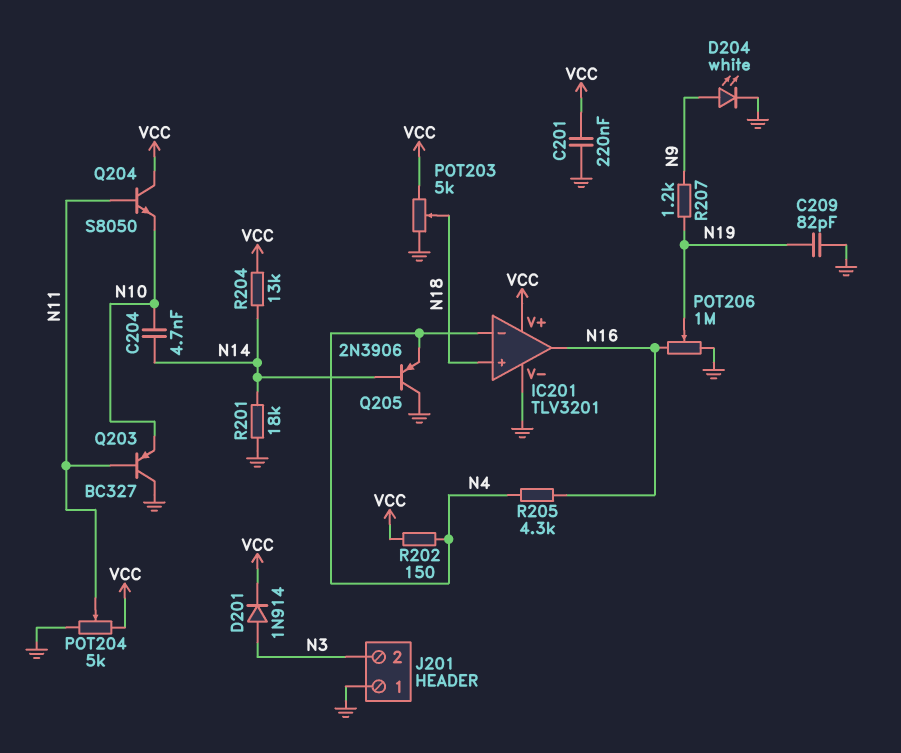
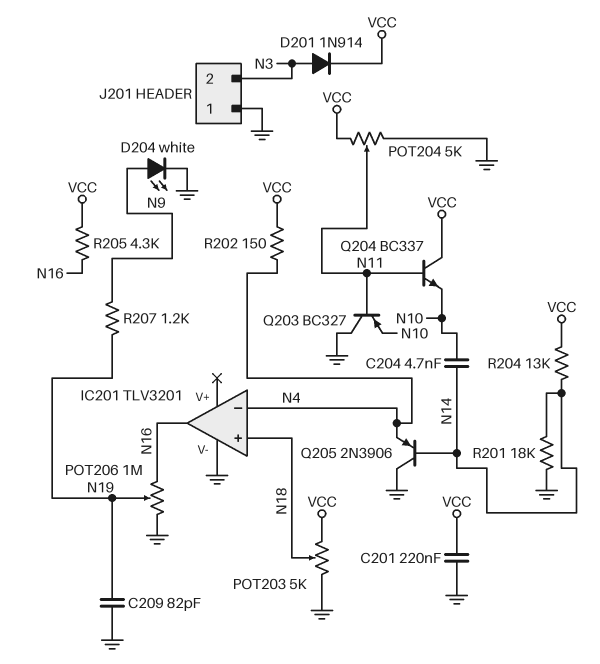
IC201 pin V+: VCC -> none
Q204: NPN S8050 (B N11, C VCC, E N10) -> NPN BC337 (B N11, C VCC, E N10)
R205: 4.3k (N4, N16) -> 4.3k (N16, VCC)

